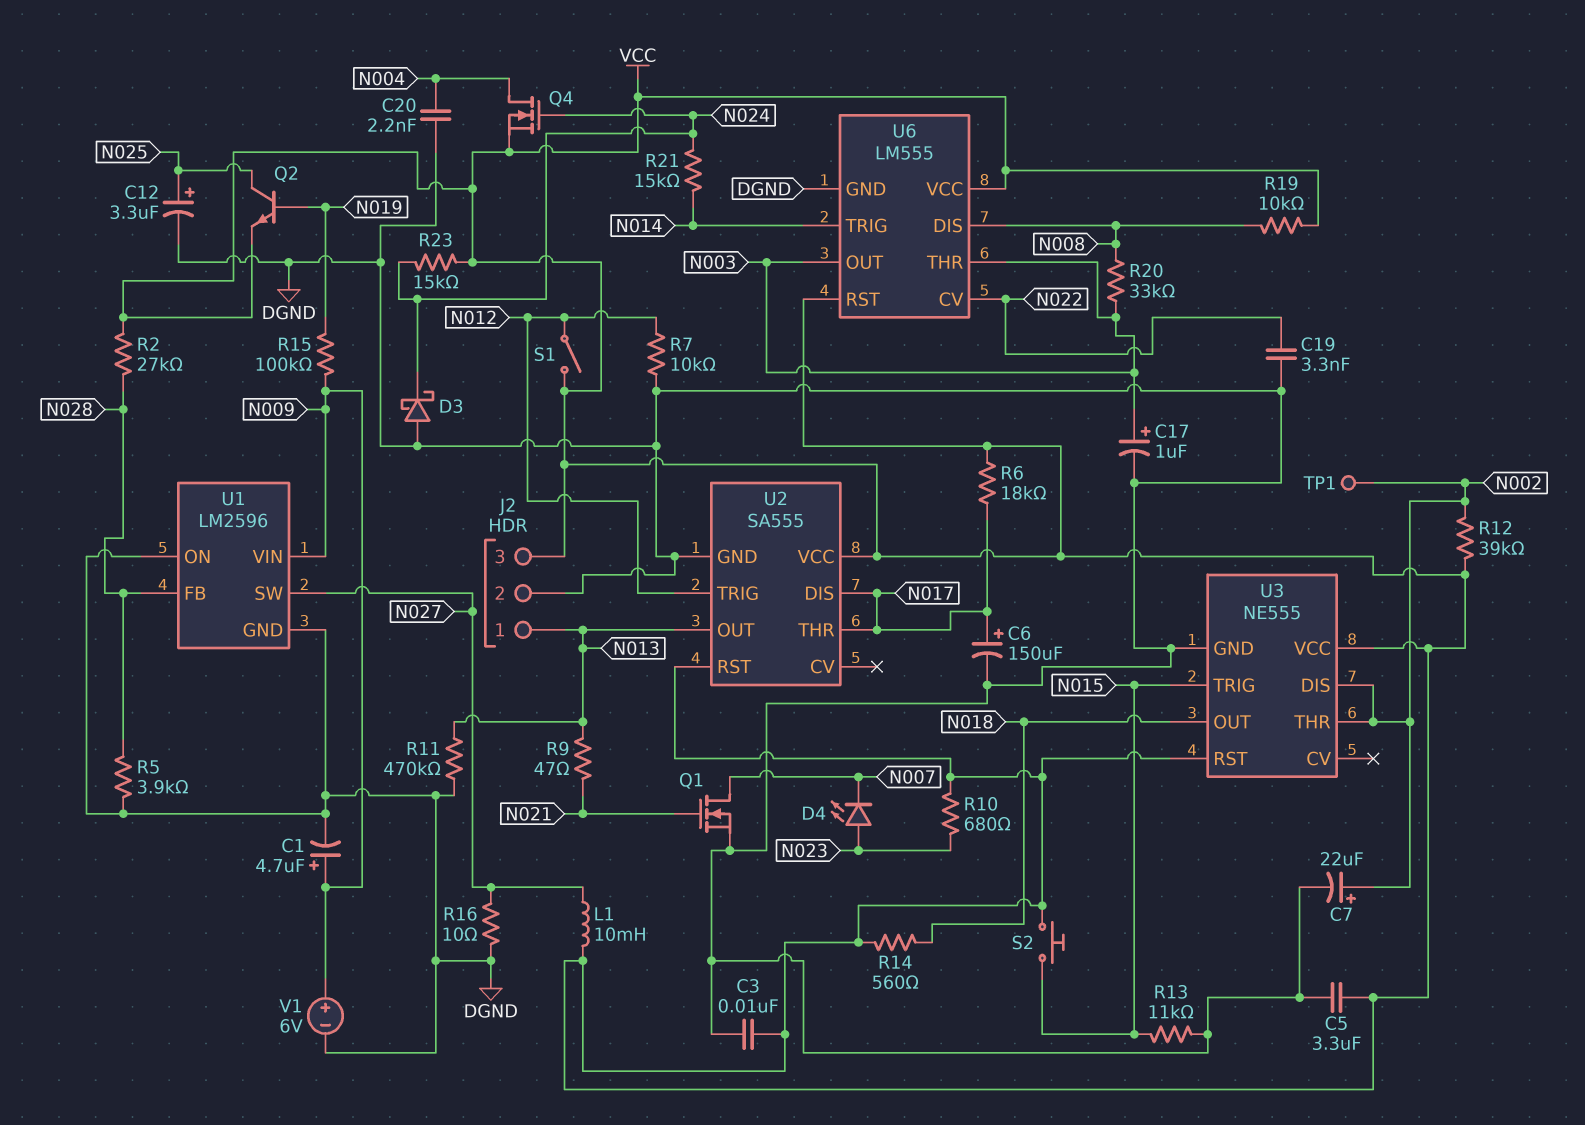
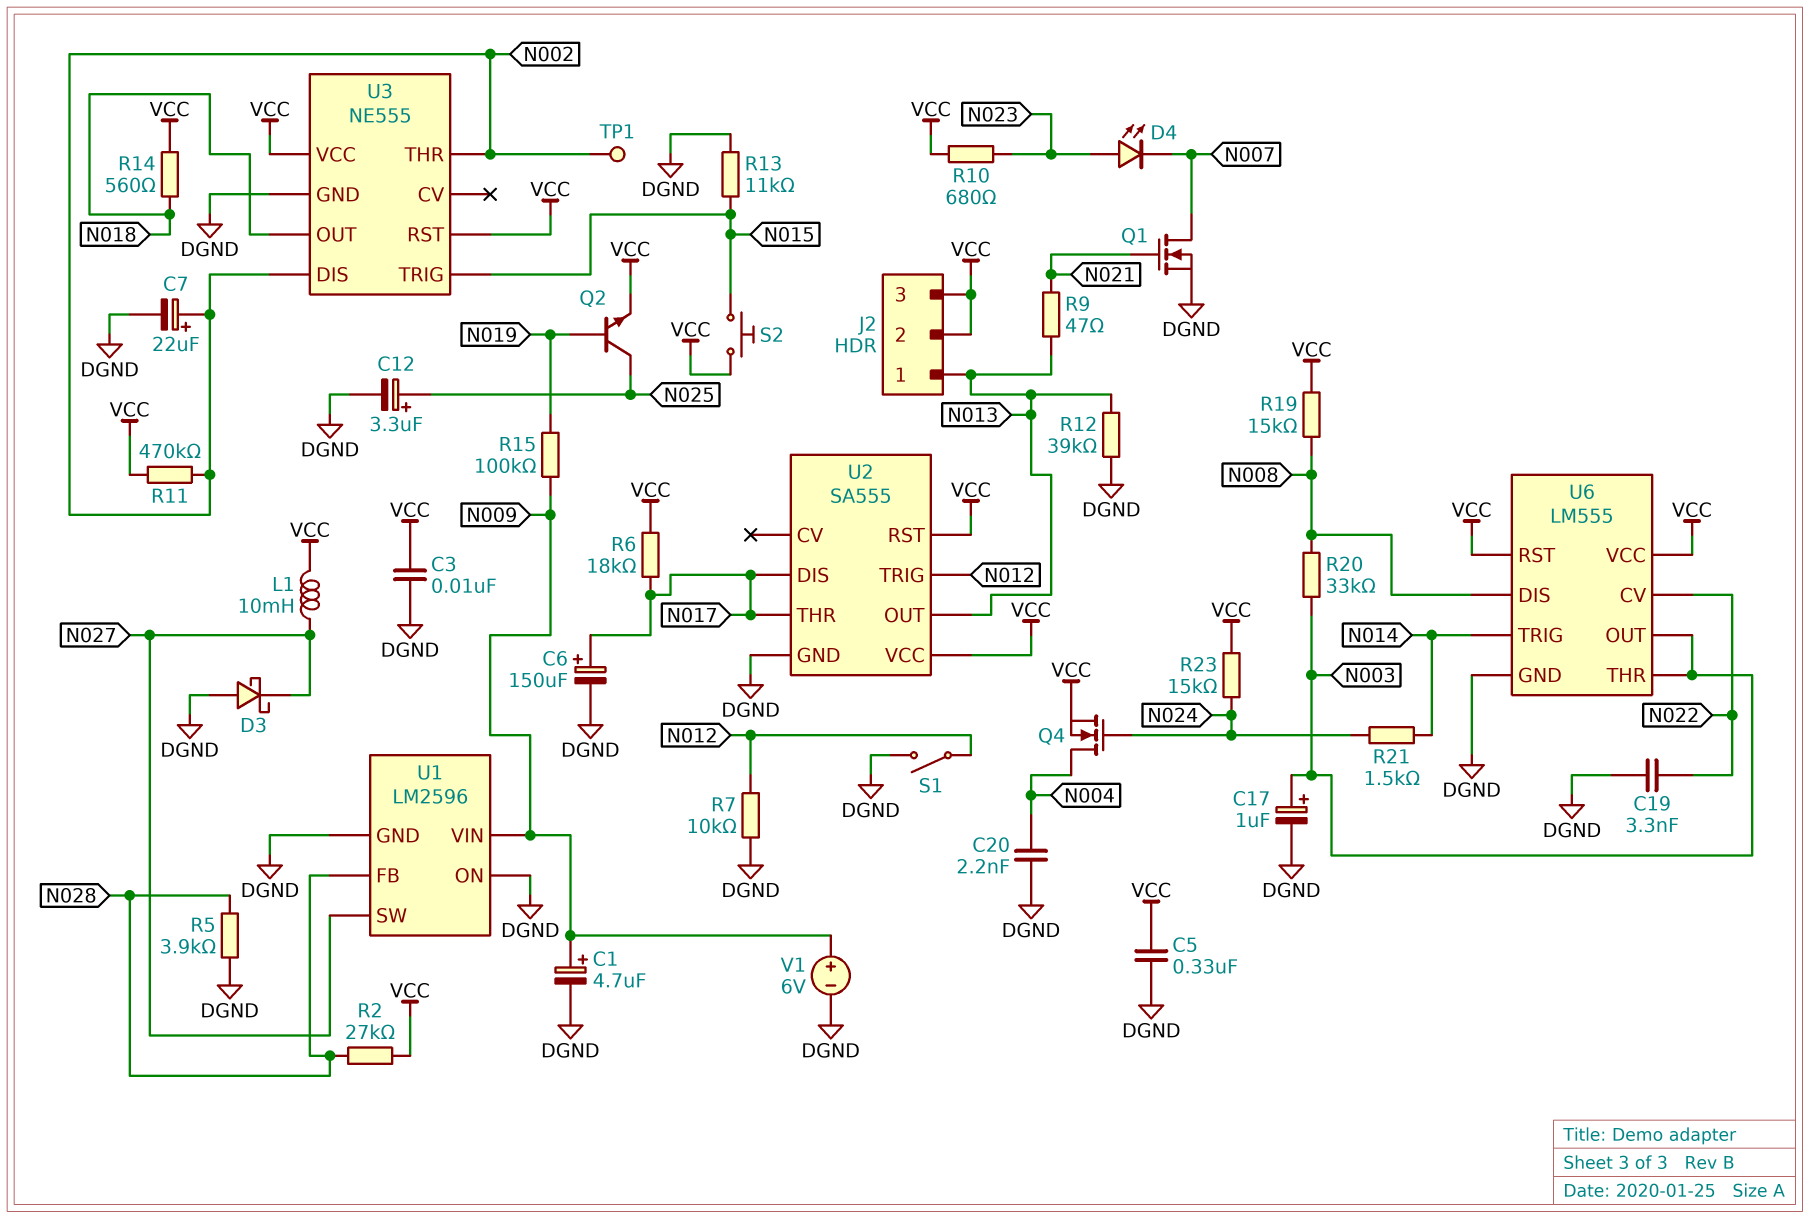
C5: 3.3uF (DGND, VCC) -> 330nF (DGND, VCC)
D3: schottky (A DGND, K N024) -> schottky (A DGND, K N027)
J2 pin 2: DGND -> VCC
R11: 470k (DGND, N013) -> 470k (N002, VCC)
R12: 39k (N002, VCC) -> 39k (DGND, N013)
R16: 10 (DGND, N027) -> none
R19: 10k (N008, VCC) -> 15k (N008, VCC)
R21: 15k (N014, N024) -> 1.5k (N014, N024)
S1: switch (N012, VCC) -> switch (DGND, N012)

